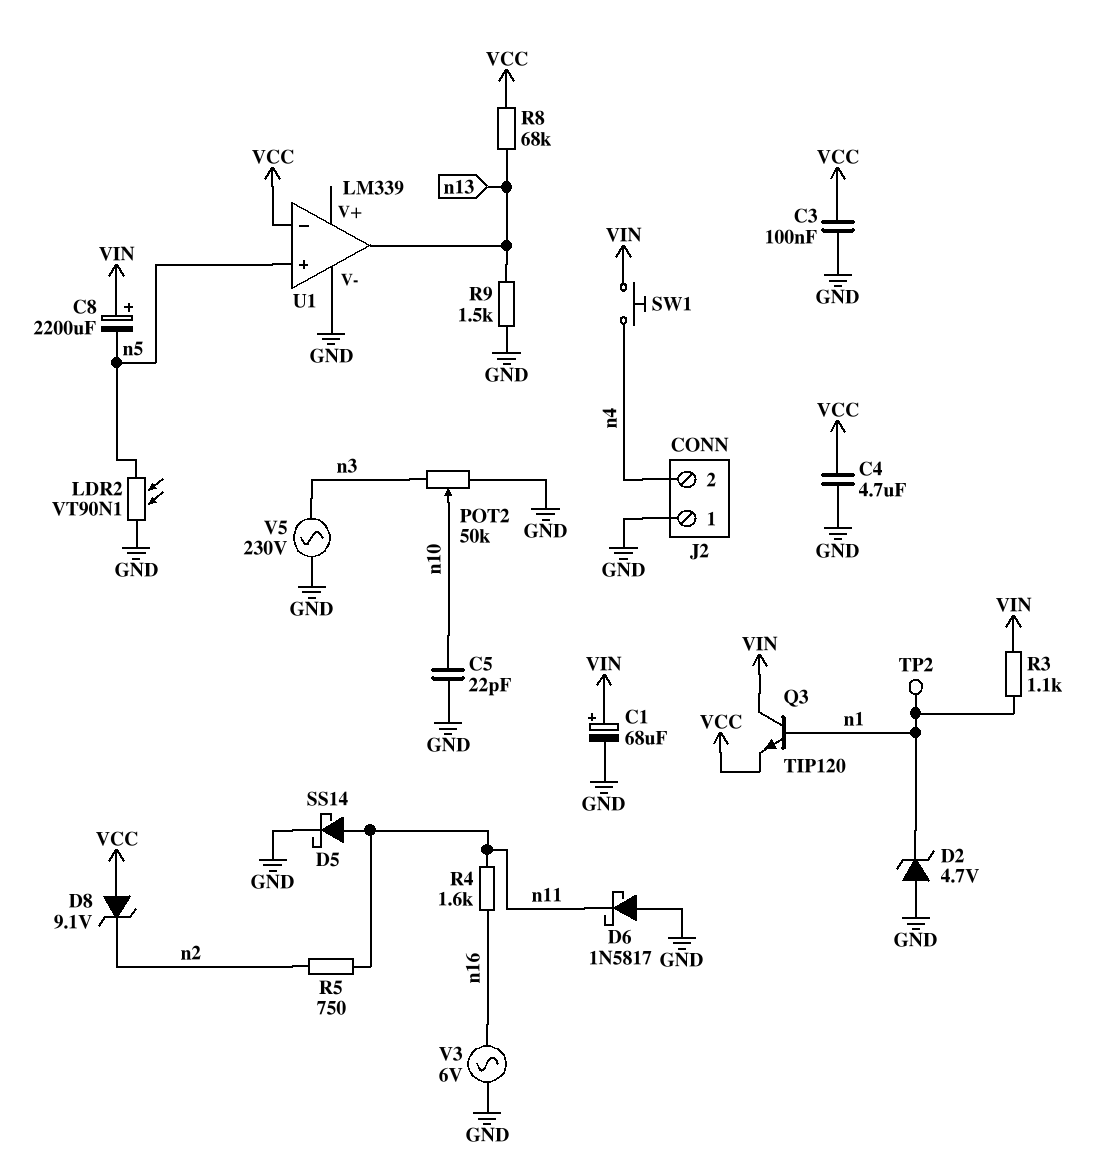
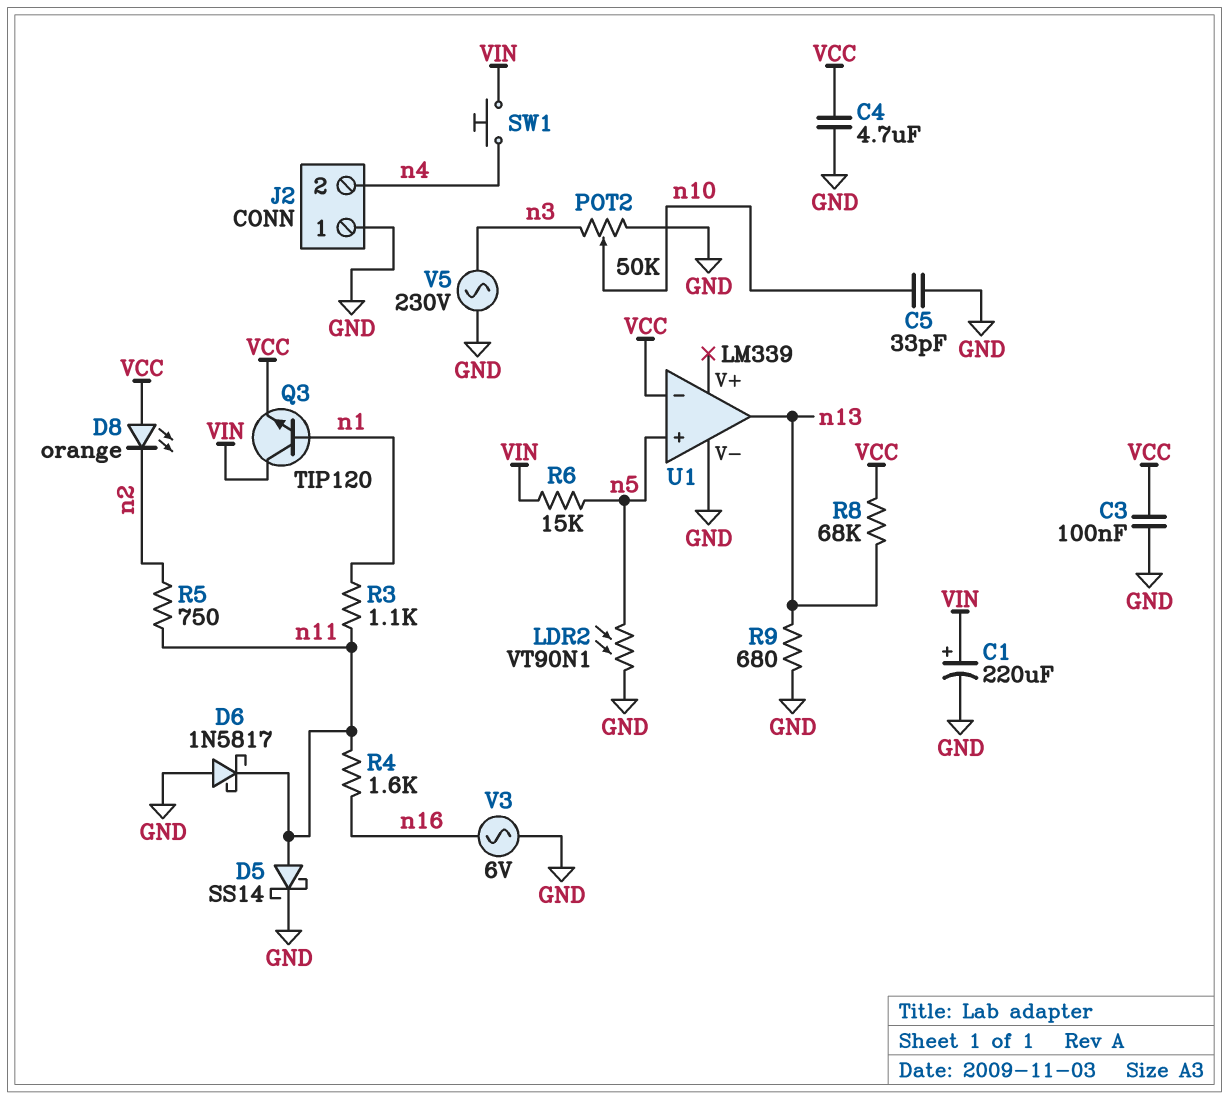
C1: 68uF (plus VIN, minus GND) -> 220uF (plus VIN, minus GND)
C5: 22pF (GND, n10) -> 33pF (GND, n10)
C8: 2200uF (plus VIN, minus n5) -> none
D2: zener 4.7V (A GND, K n1) -> none
D8: zener 9.1V (A VCC, K n2) -> LED orange (A VCC, K n2)
R3: 1.1k (VIN, n1) -> 1.1k (n1, n11)
R6: none -> 15k (VIN, n5)
R9: 1.5k (GND, n13) -> 680 (GND, n13)
TP2: test point (n1) -> none

